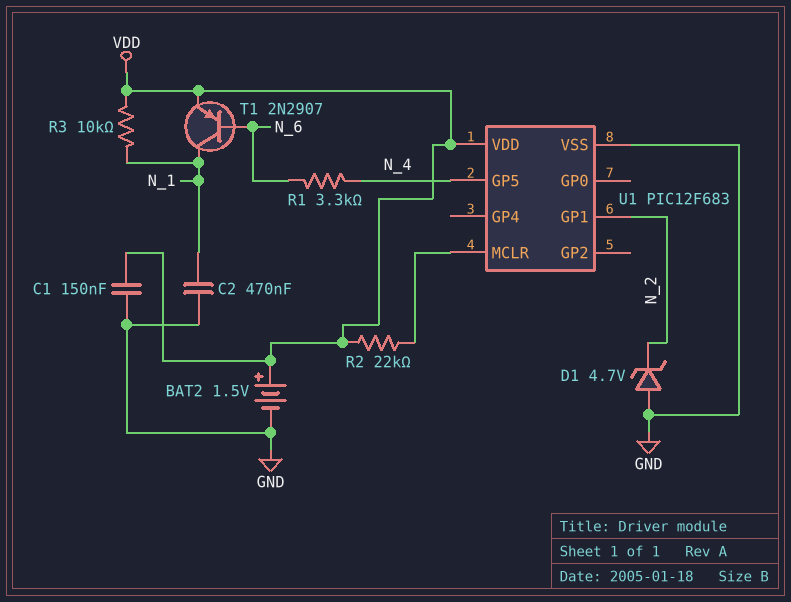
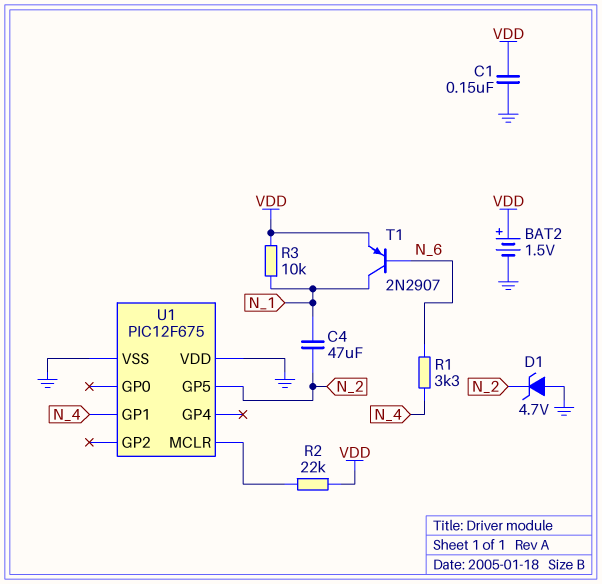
C2: 470nF (GND, N_1) -> none
C4: none -> 47uF (N_1, N_2)
U1: PIC12F683 -> PIC12F675
U1 pin GP1: N_2 -> N_4
U1 pin GP5: N_4 -> N_2
U1 pin VDD: VDD -> GND

